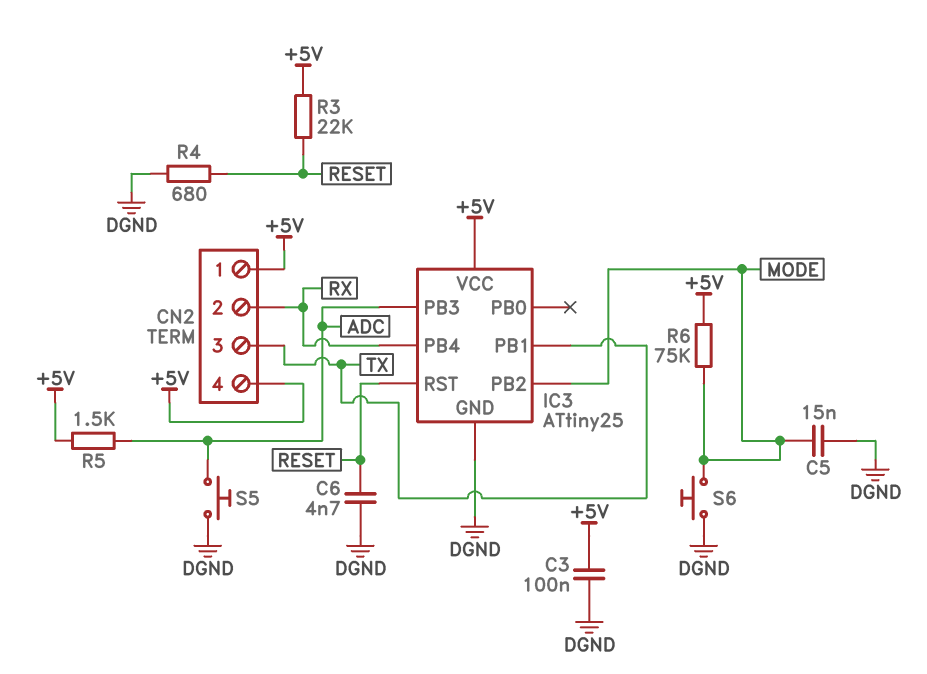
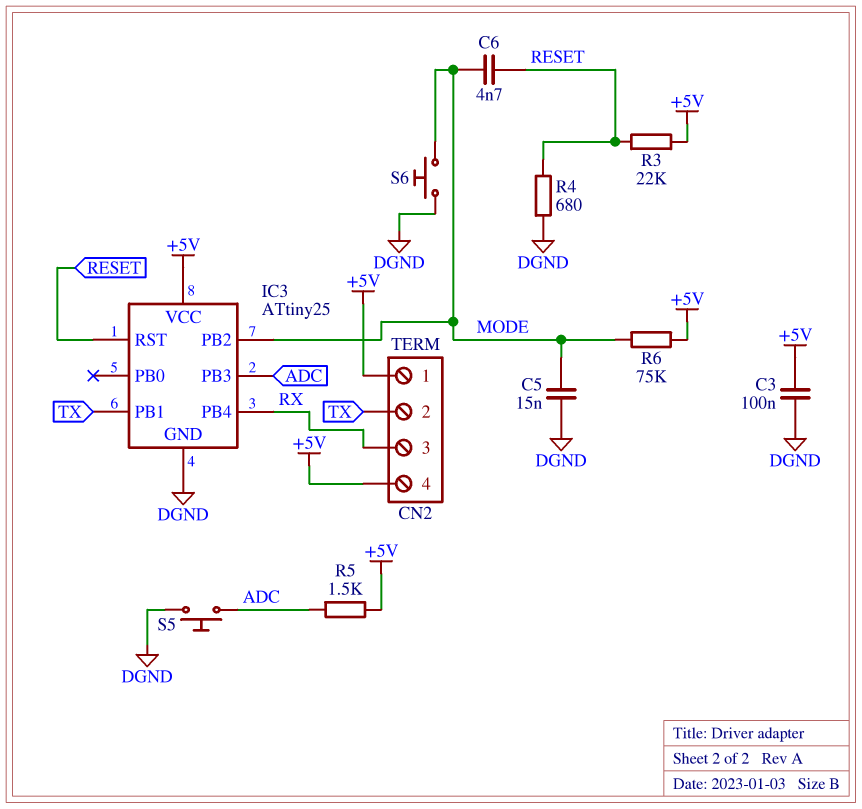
C6: 4.7nF (DGND, RESET) -> 4.7nF (MODE, RESET)
CN2 pin 2: RX -> TX
CN2 pin 3: TX -> RX

